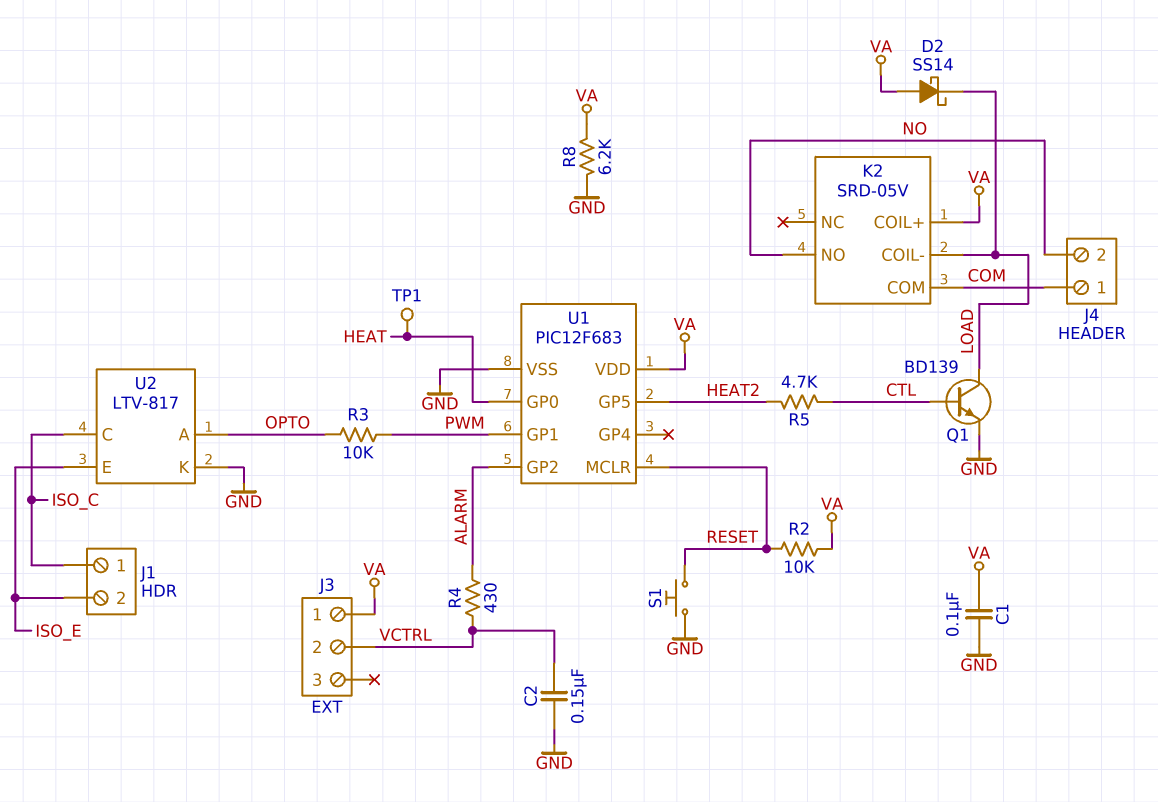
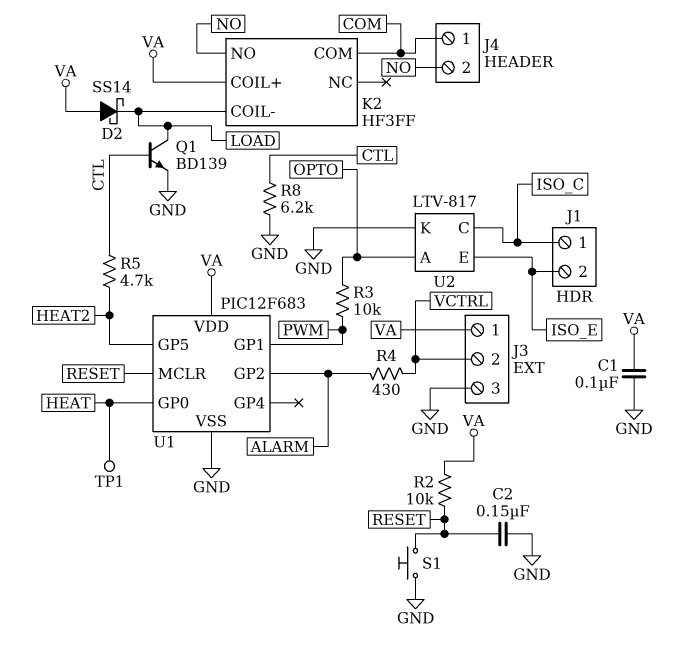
C2: 150nF (GND, VCTRL) -> 150nF (GND, RESET)
J3 pin 3: none -> GND
K2: SRD-05V -> HF3FF
R8: 6.2k (GND, VA) -> 6.2k (CTL, GND)

